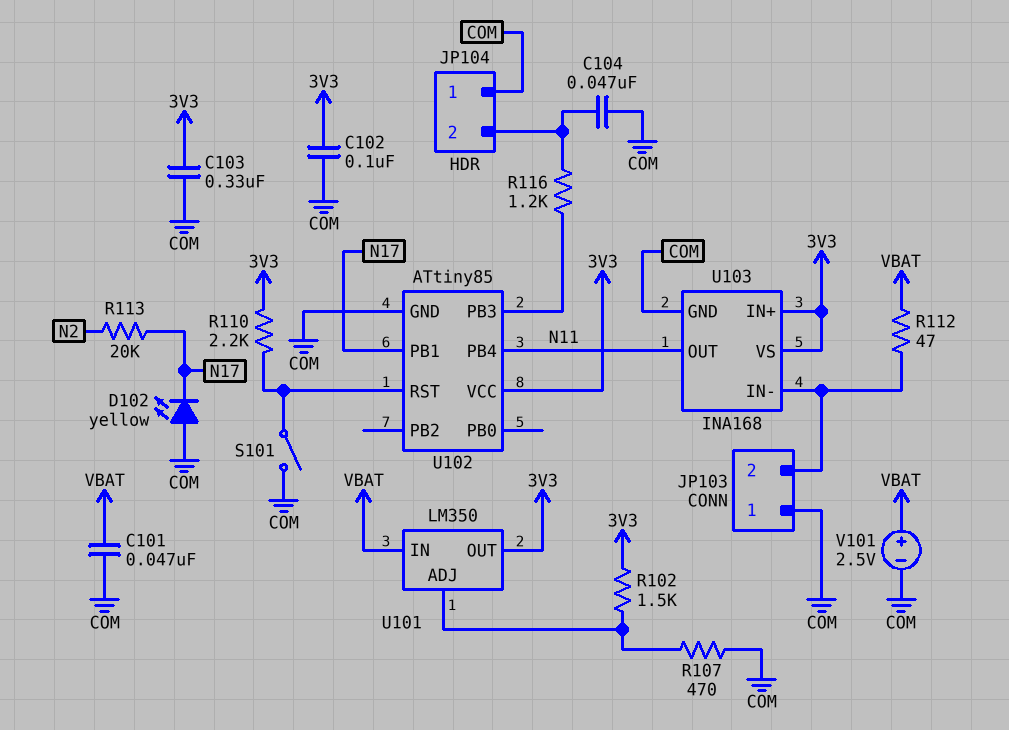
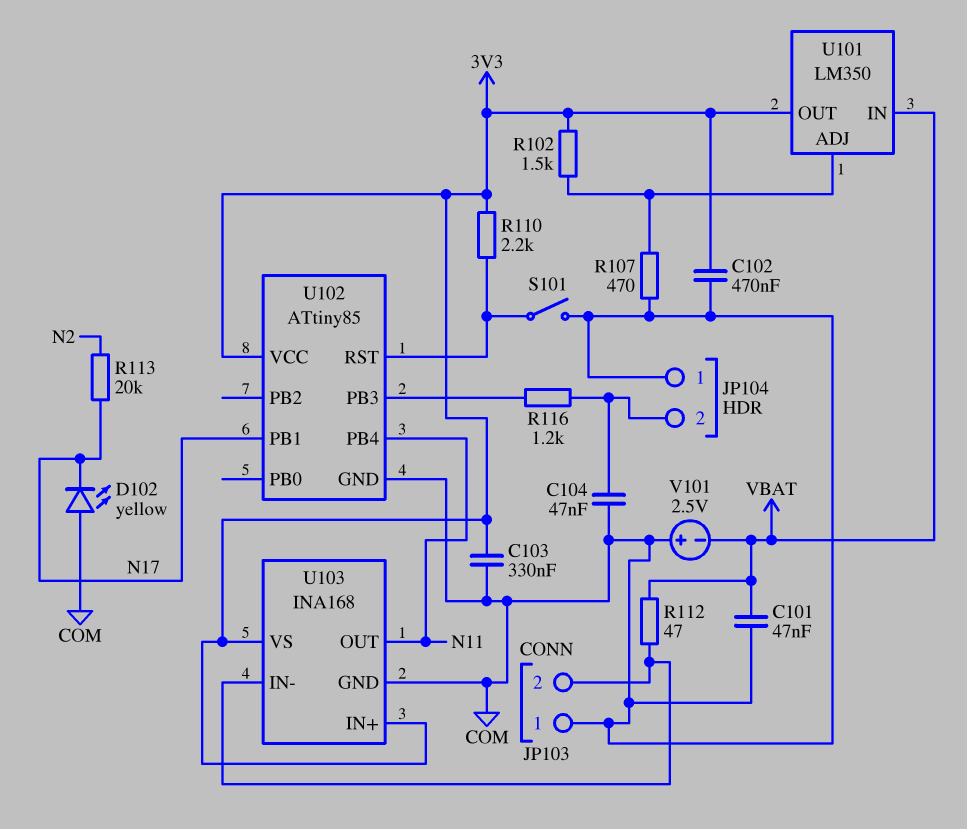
C102: 100nF (3V3, COM) -> 470nF (3V3, COM)
V101: 2.5V (plus VBAT, minus COM) -> 2.5V (plus COM, minus VBAT)

